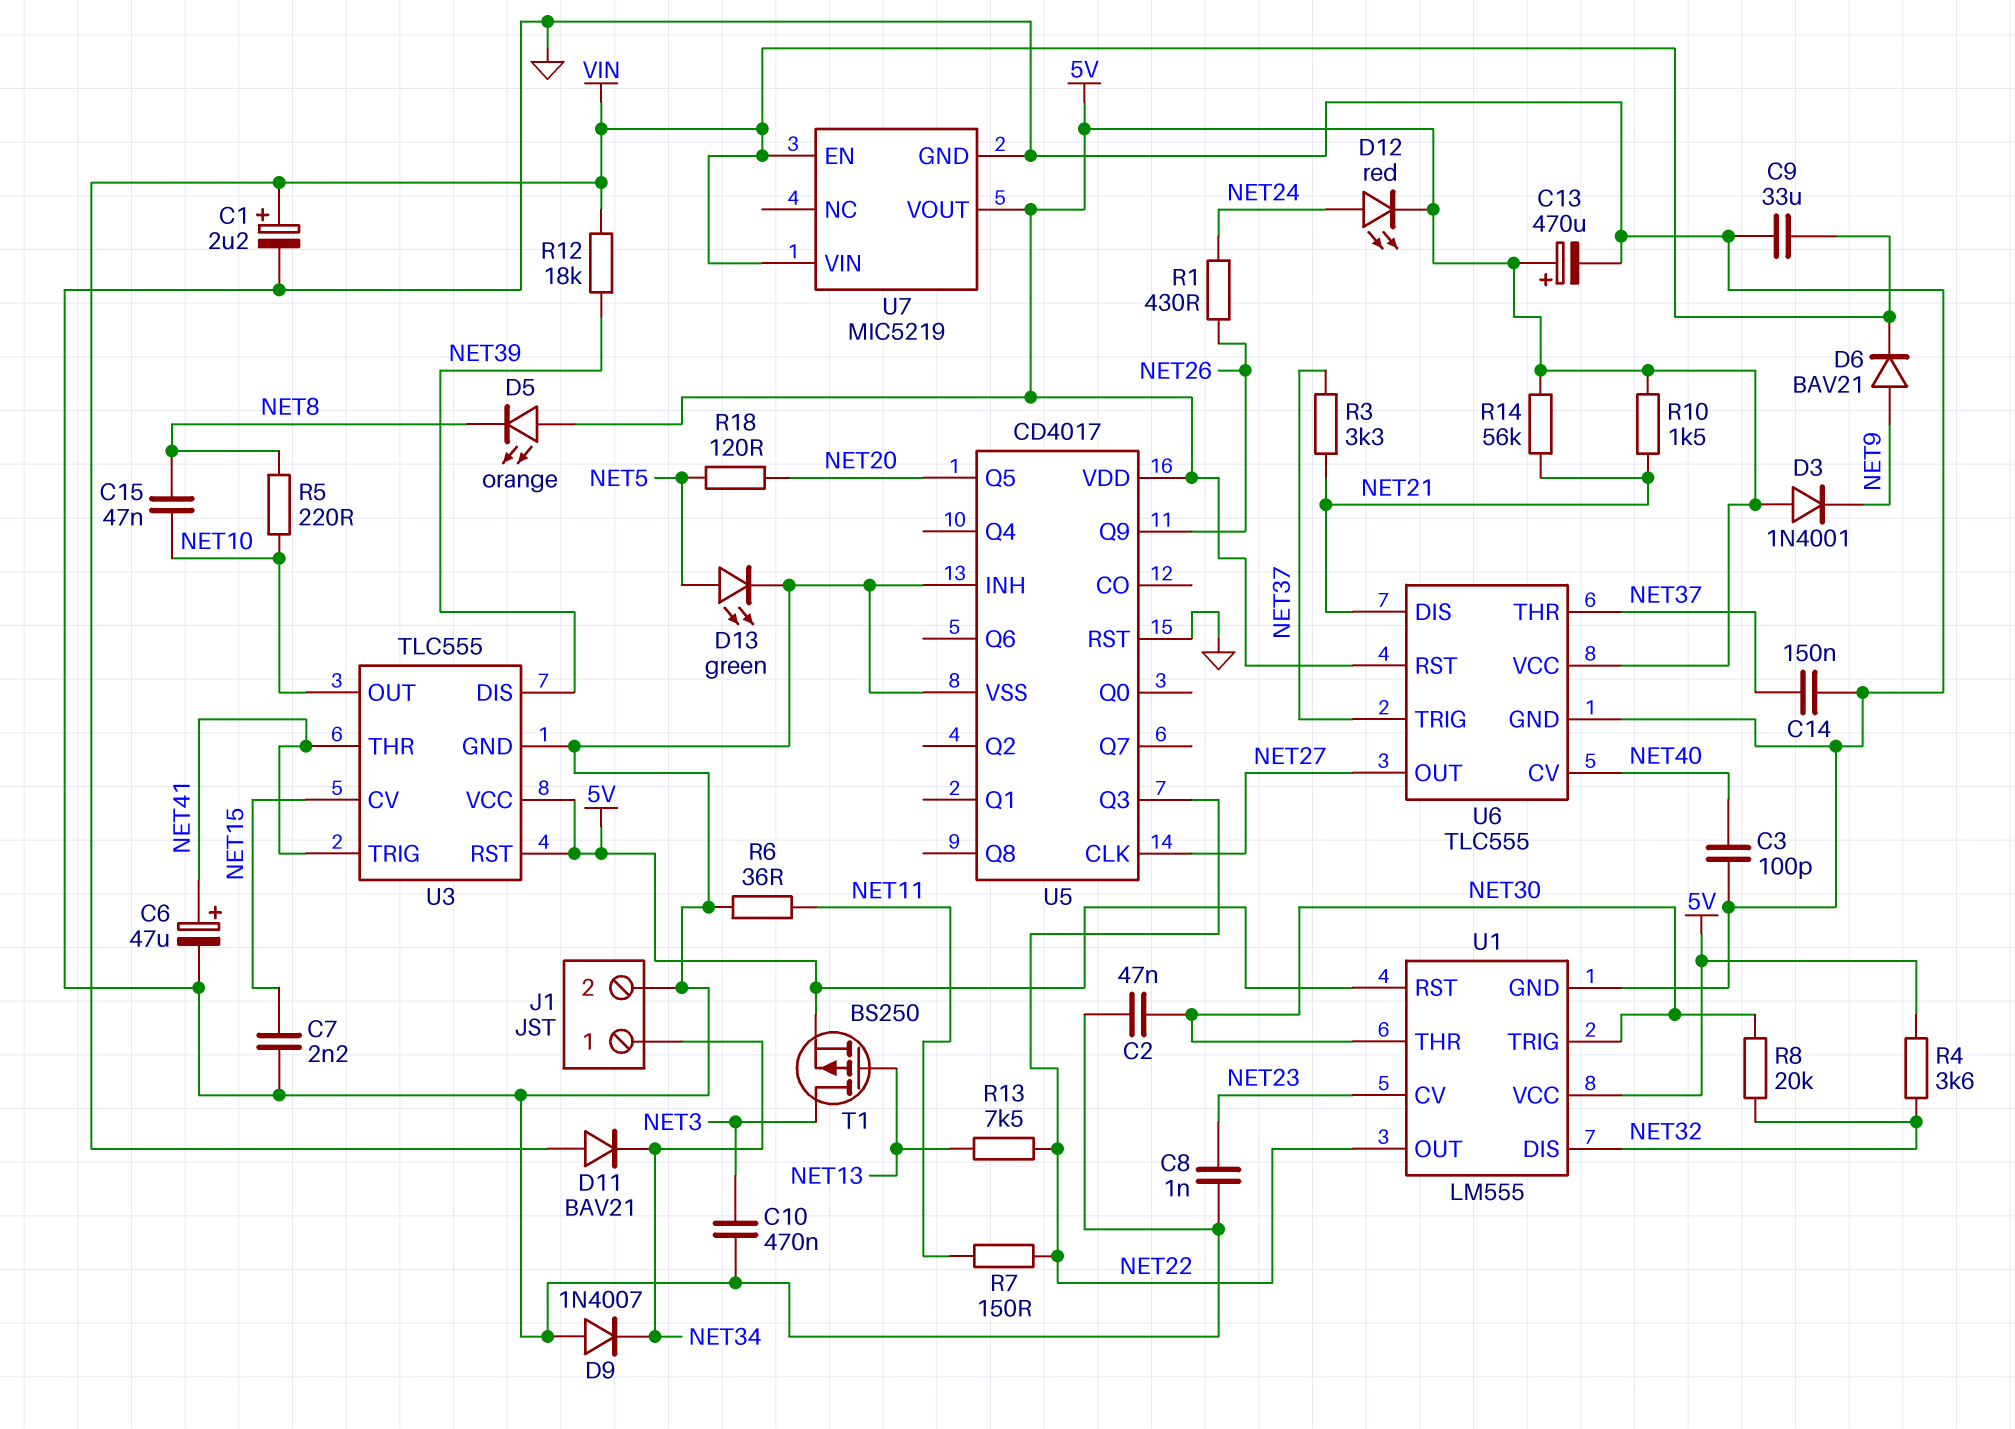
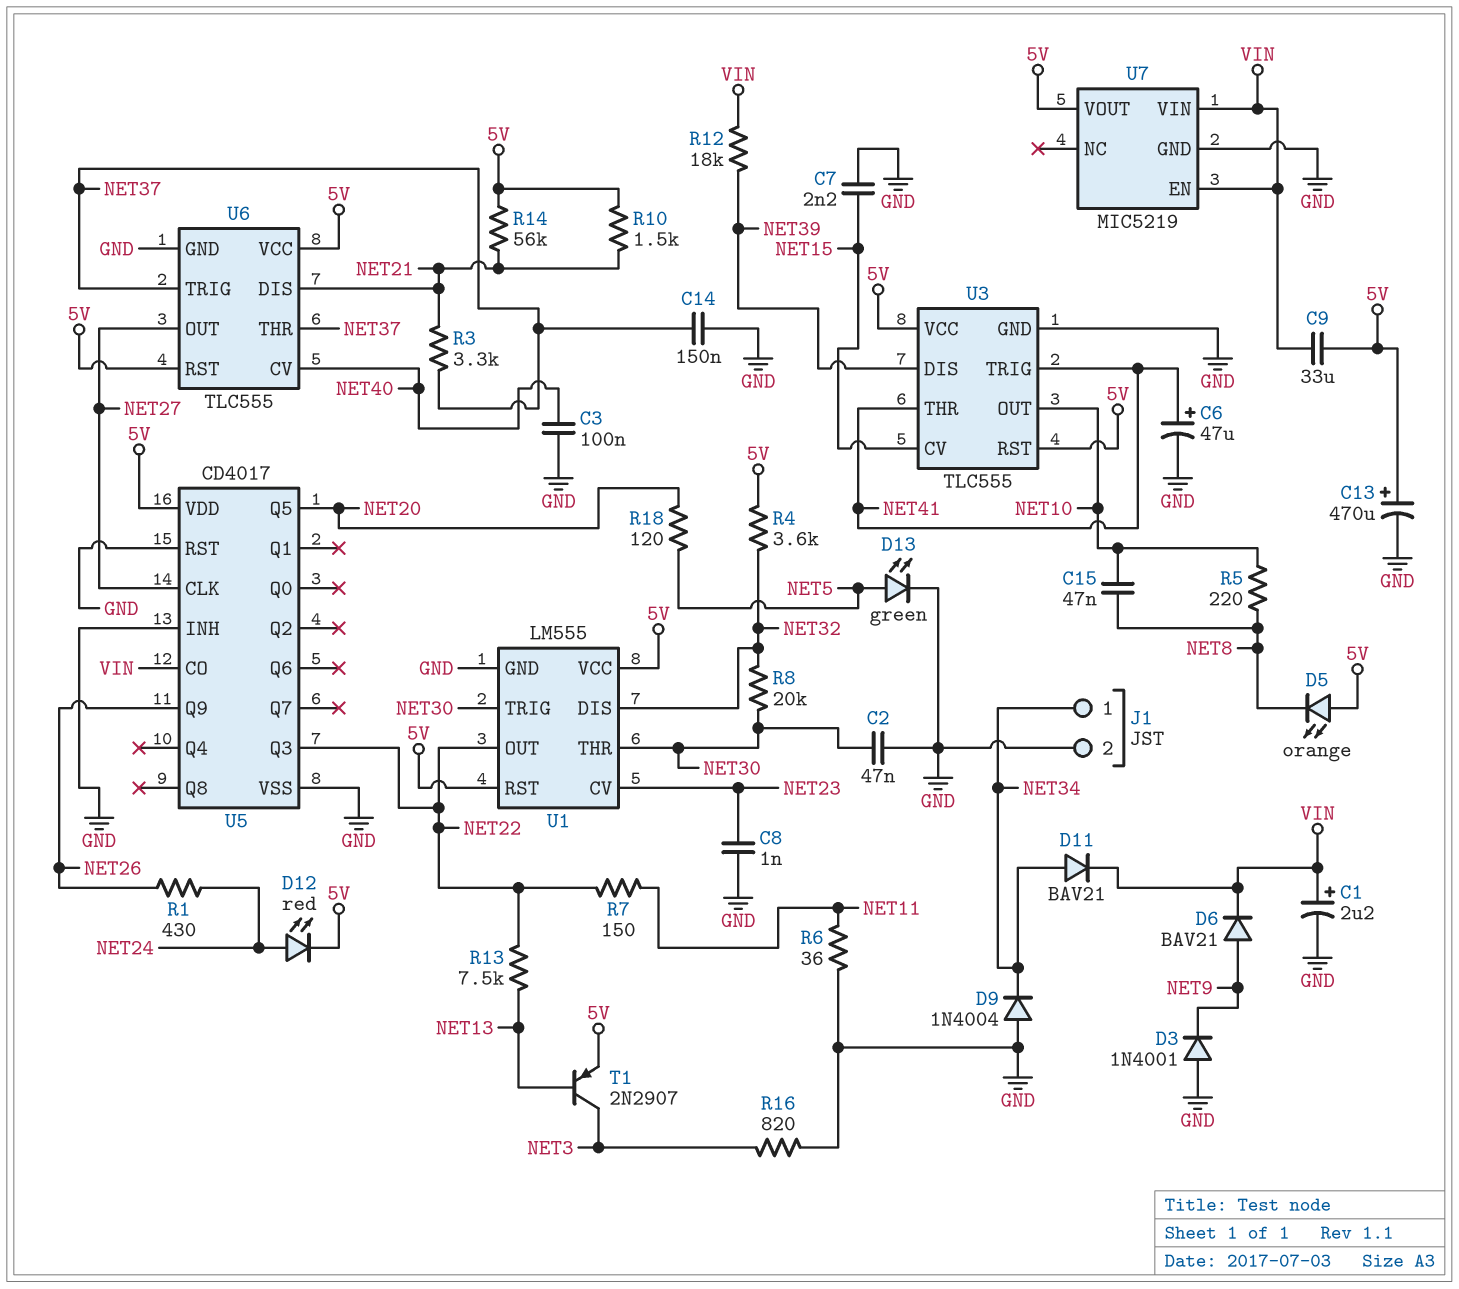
C3: 100pF (GND, NET40) -> 100nF (GND, NET40)
C9: 33uF (GND, VIN) -> 33uF (5V, VIN)
C10: 470nF (GND, NET3) -> none
D3: diode 1N4001 (A 5V, K NET9) -> diode 1N4001 (A GND, K NET9)
D9: diode 1N4007 (A GND, K NET34) -> diode 1N4004 (A GND, K NET34)
D11: diode BAV21 (A VIN, K NET34) -> diode BAV21 (A NET34, K VIN)
R16: none -> 820 (GND, NET3)
T1: PMOS BS250 (G NET13, D NET3, S 5V) -> PNP 2N2907 (B NET13, C NET3, E 5V)
U5 pin CO: none -> VIN

